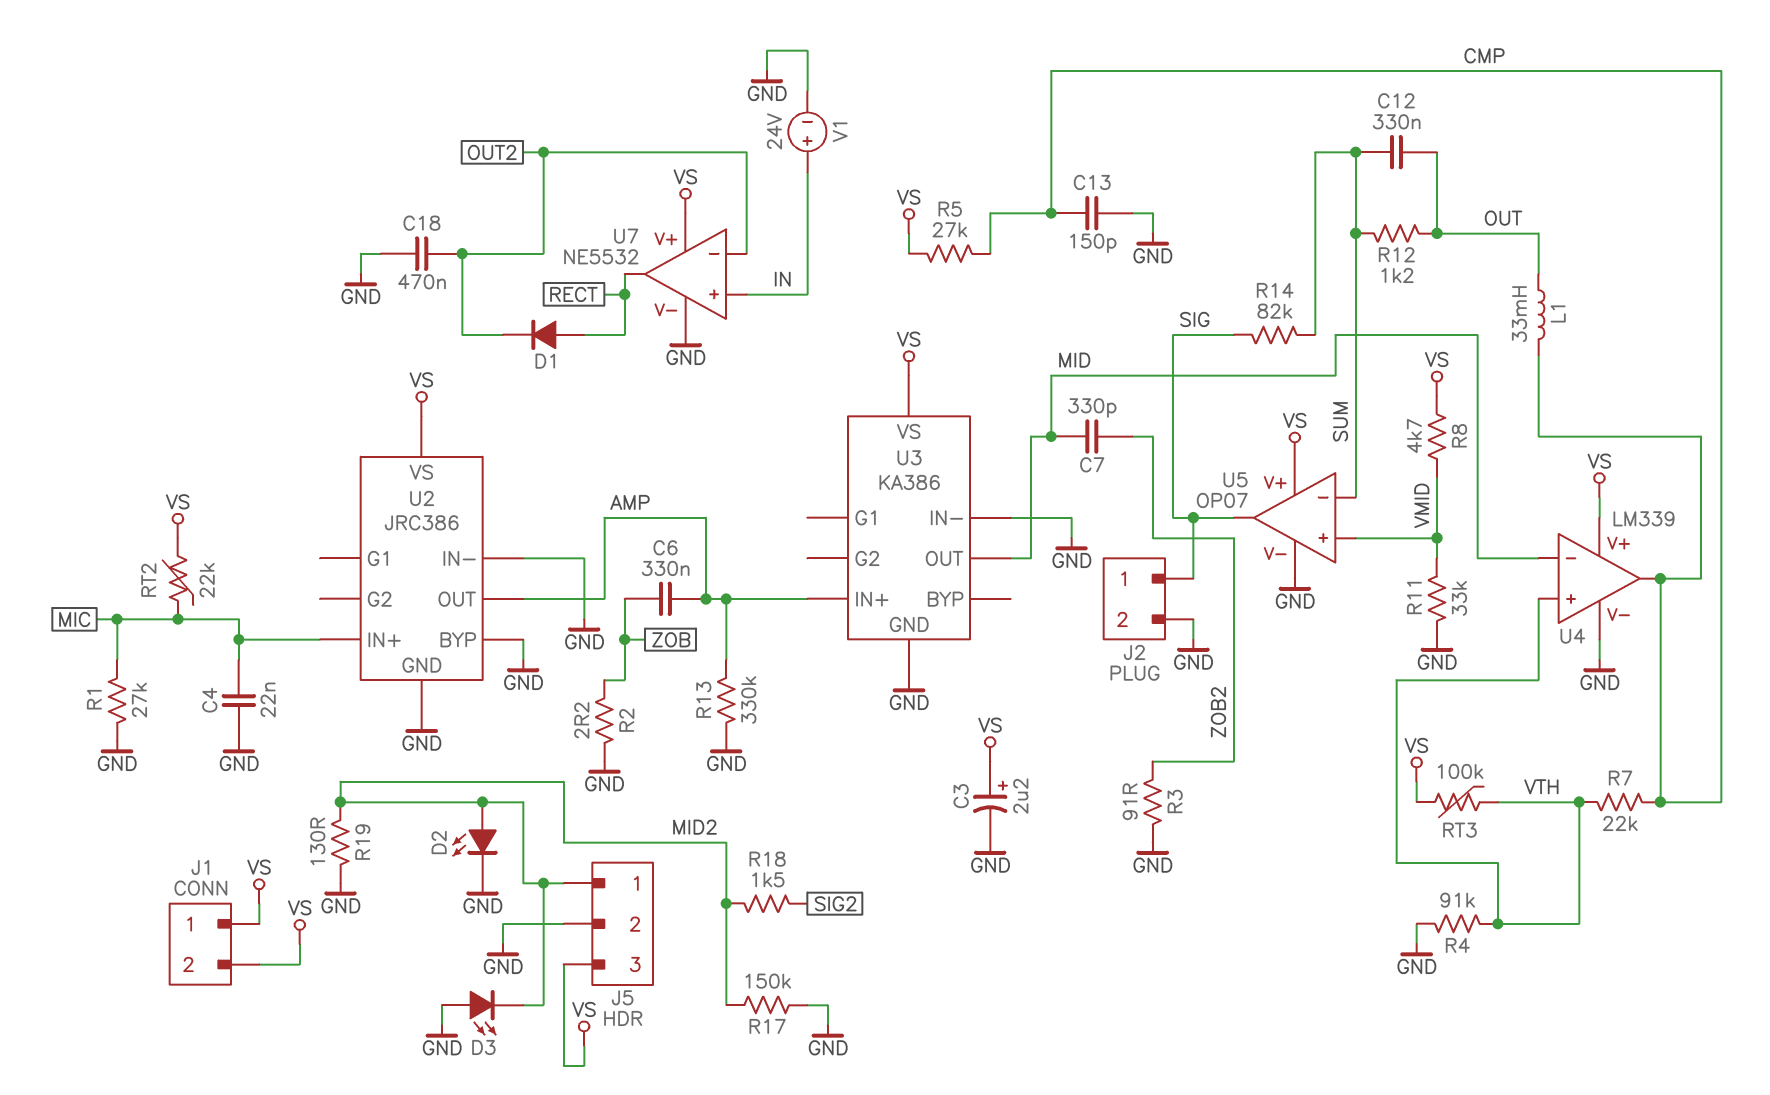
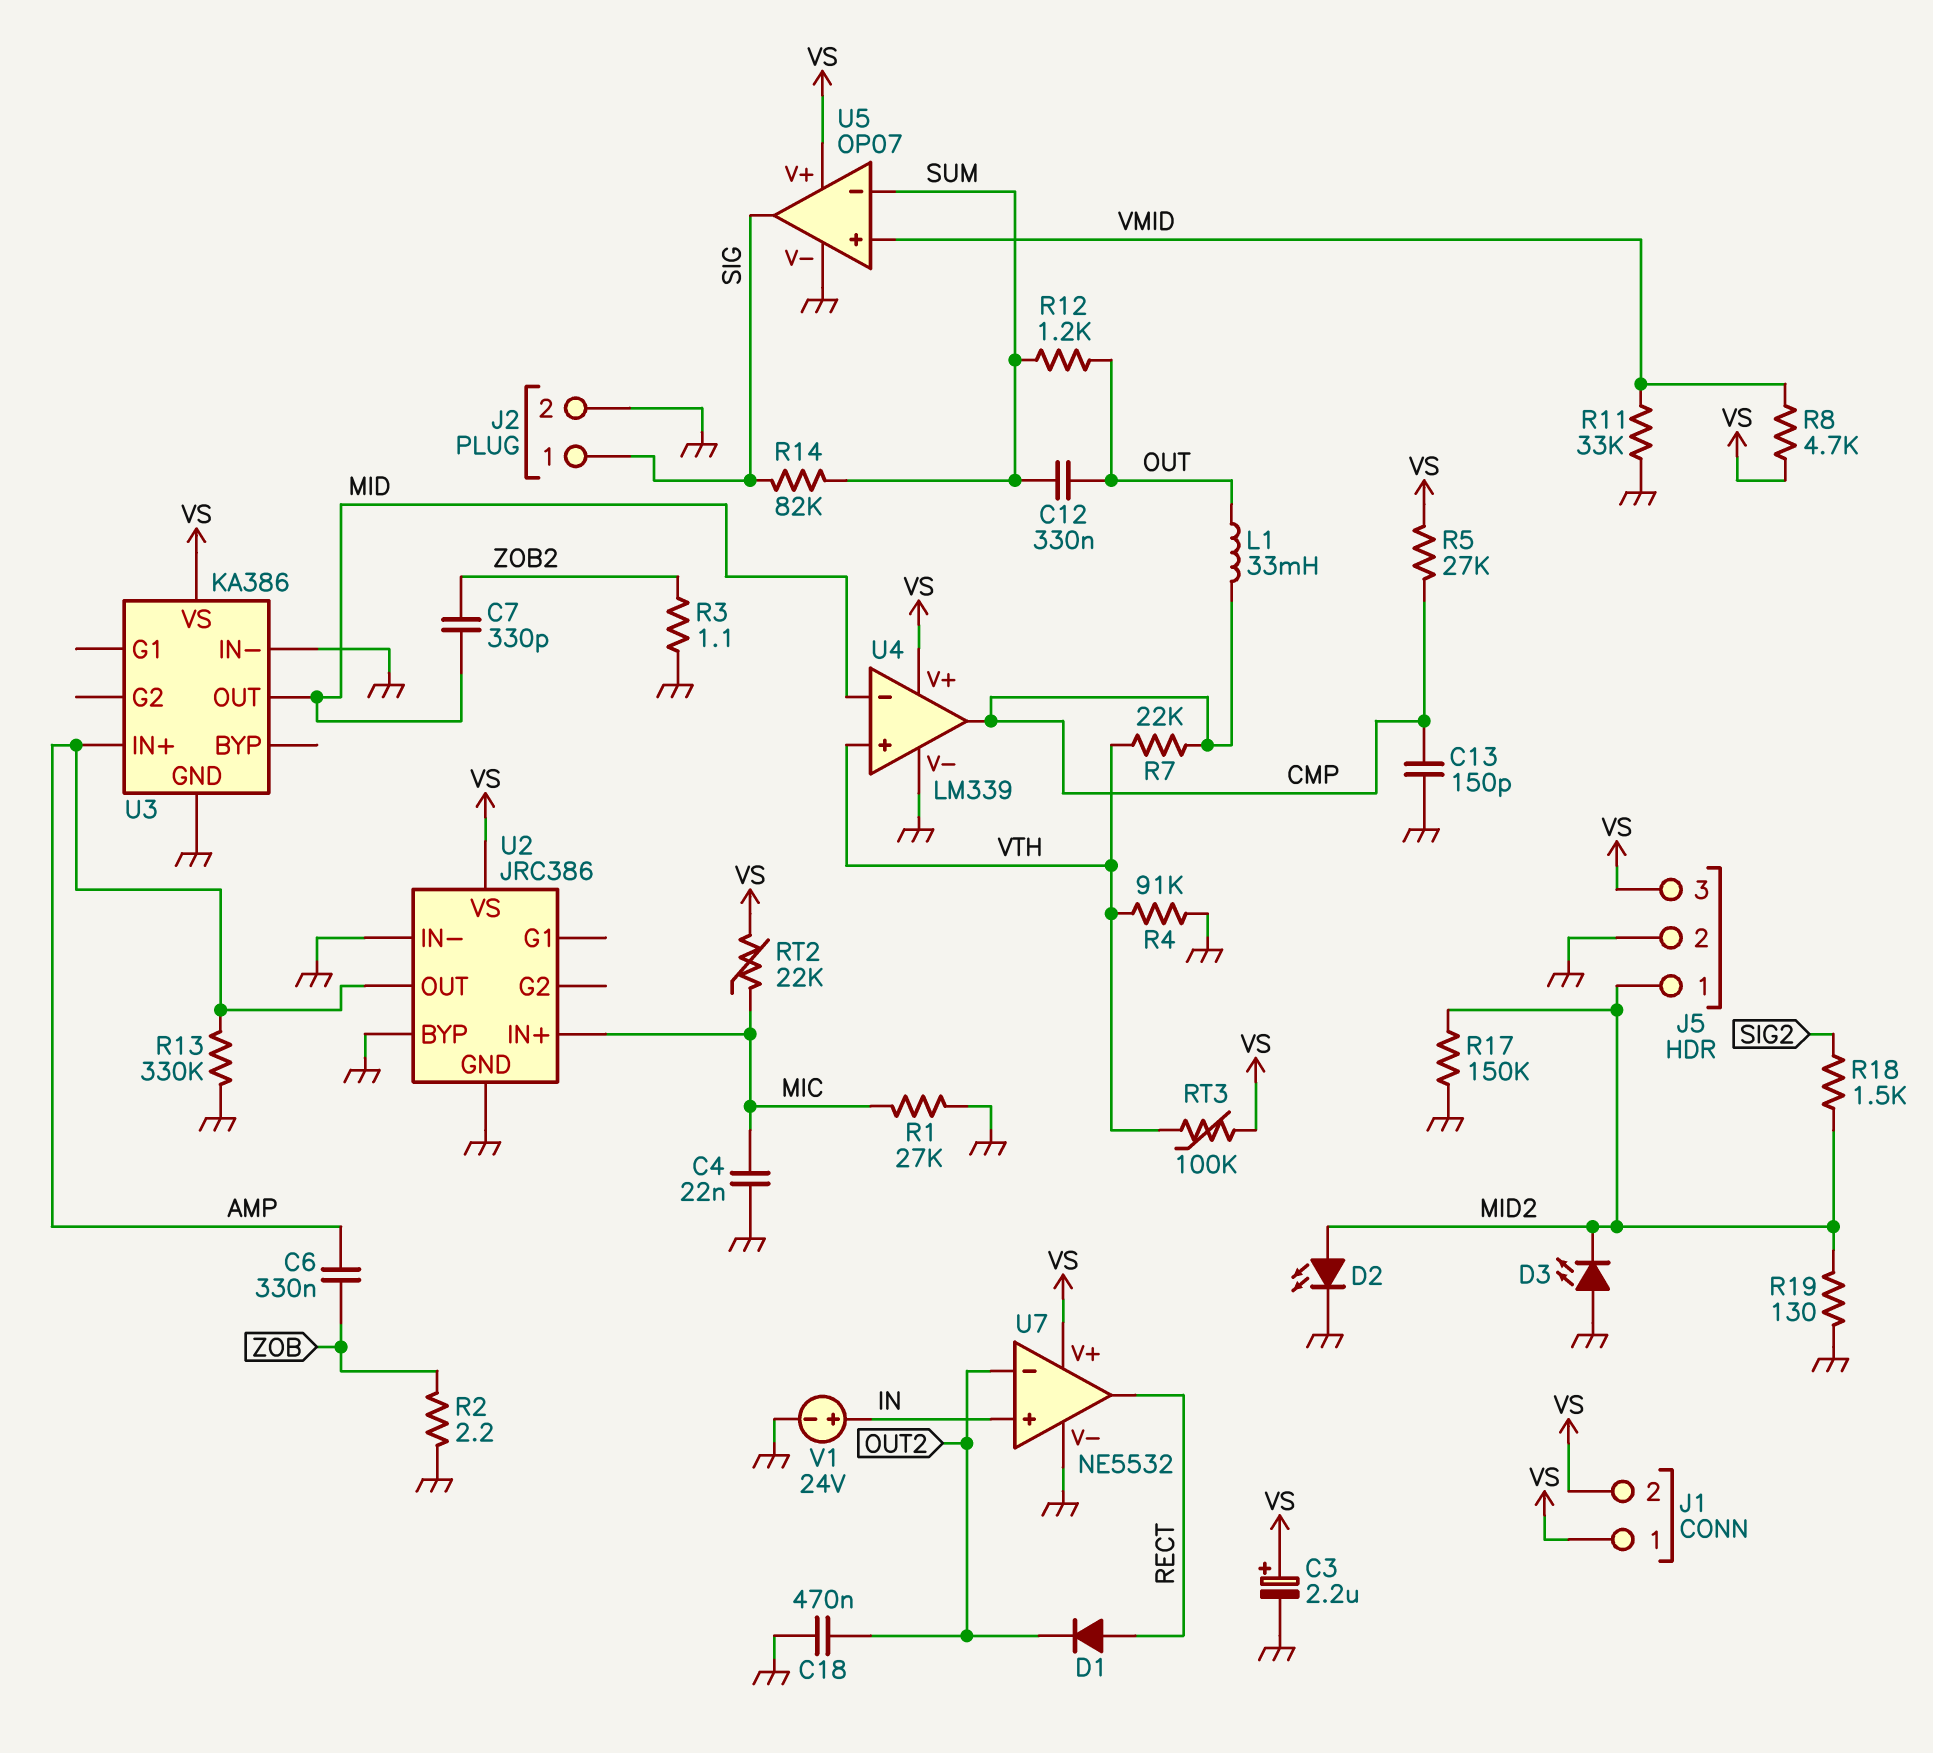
R3: 91 (GND, ZOB2) -> 1.1 (GND, ZOB2)

